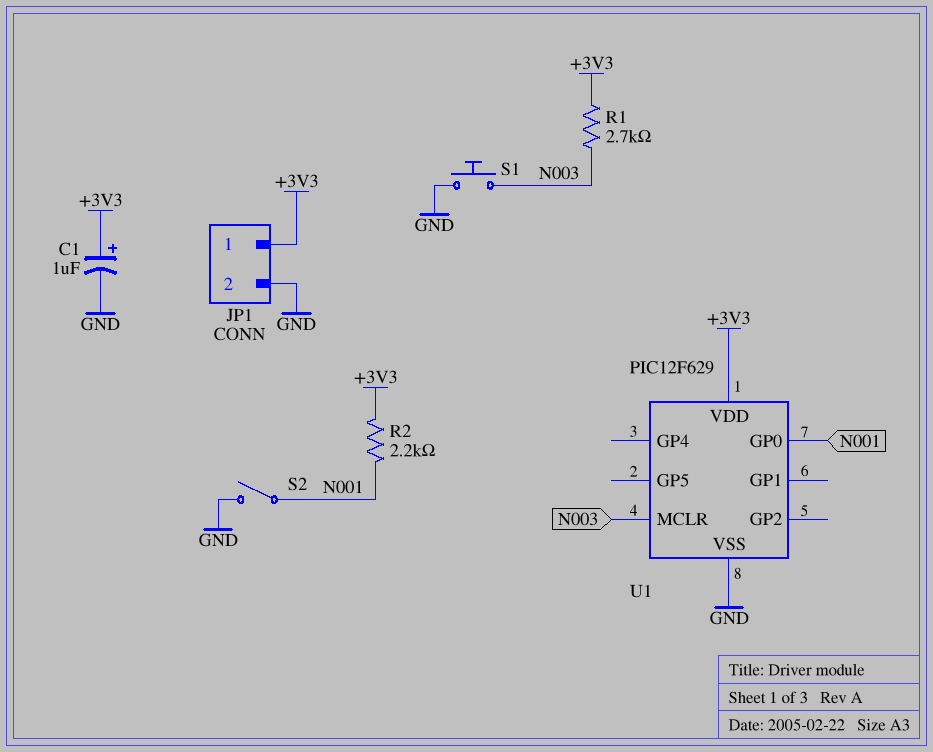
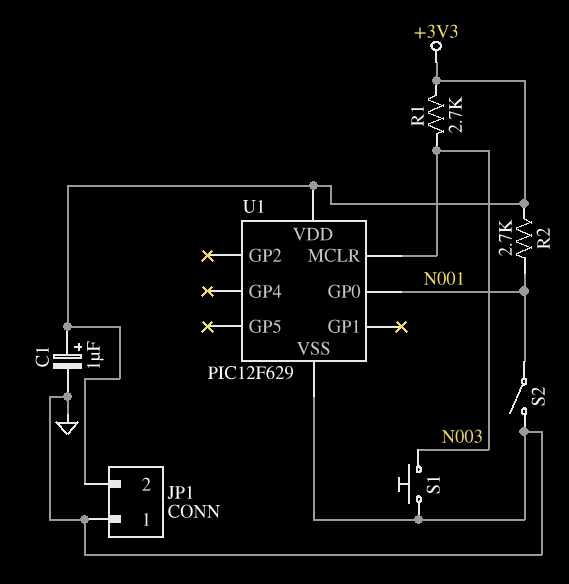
JP1 pin 1: +3V3 -> GND
JP1 pin 2: GND -> +3V3
R2: 2.2k (+3V3, N001) -> 2.7k (+3V3, N001)

